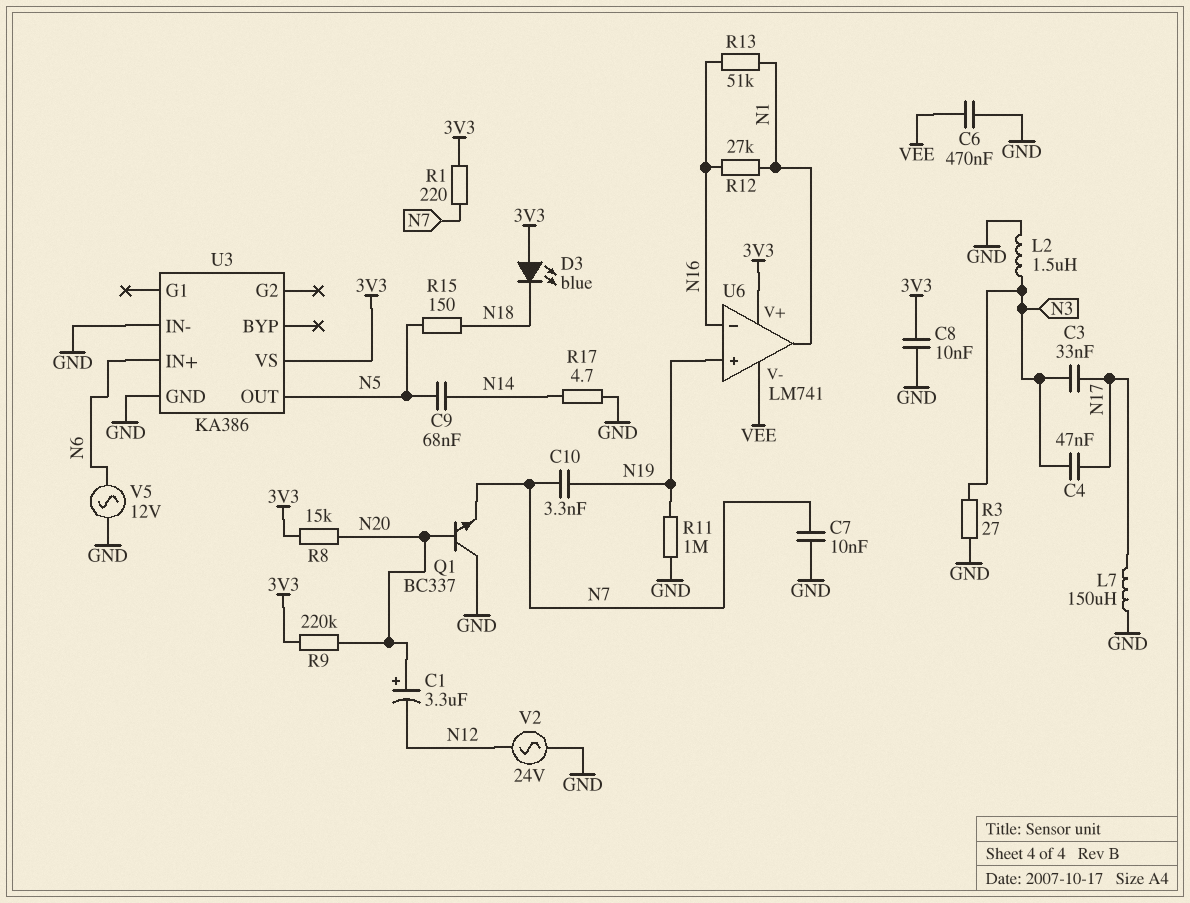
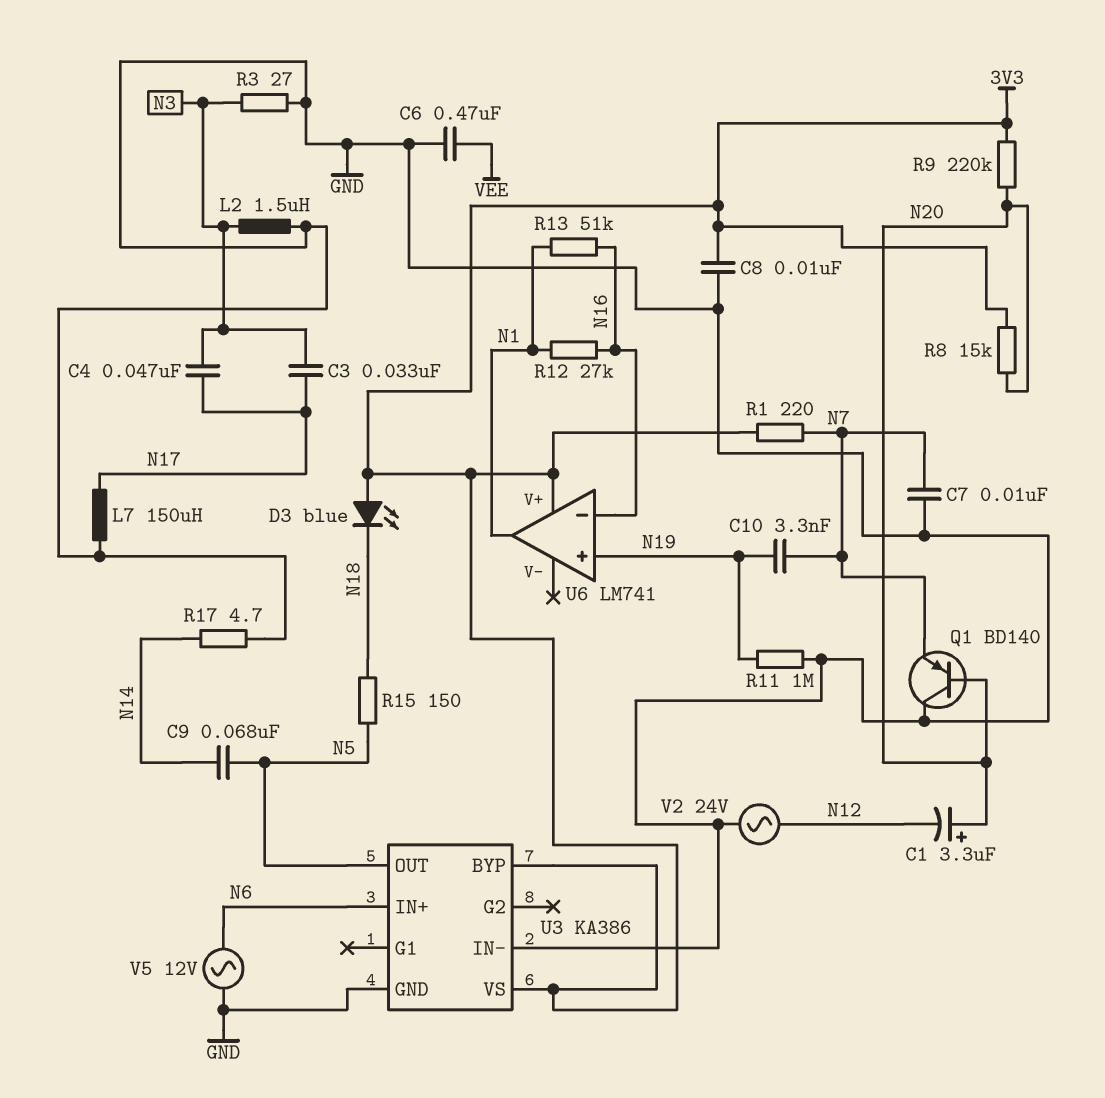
Q1: NPN BC337 (B N20, C GND, E N7) -> PNP BD140 (B N20, C GND, E N7)
U3 pin BYP: none -> 3V3
U6 pin V-: VEE -> none

